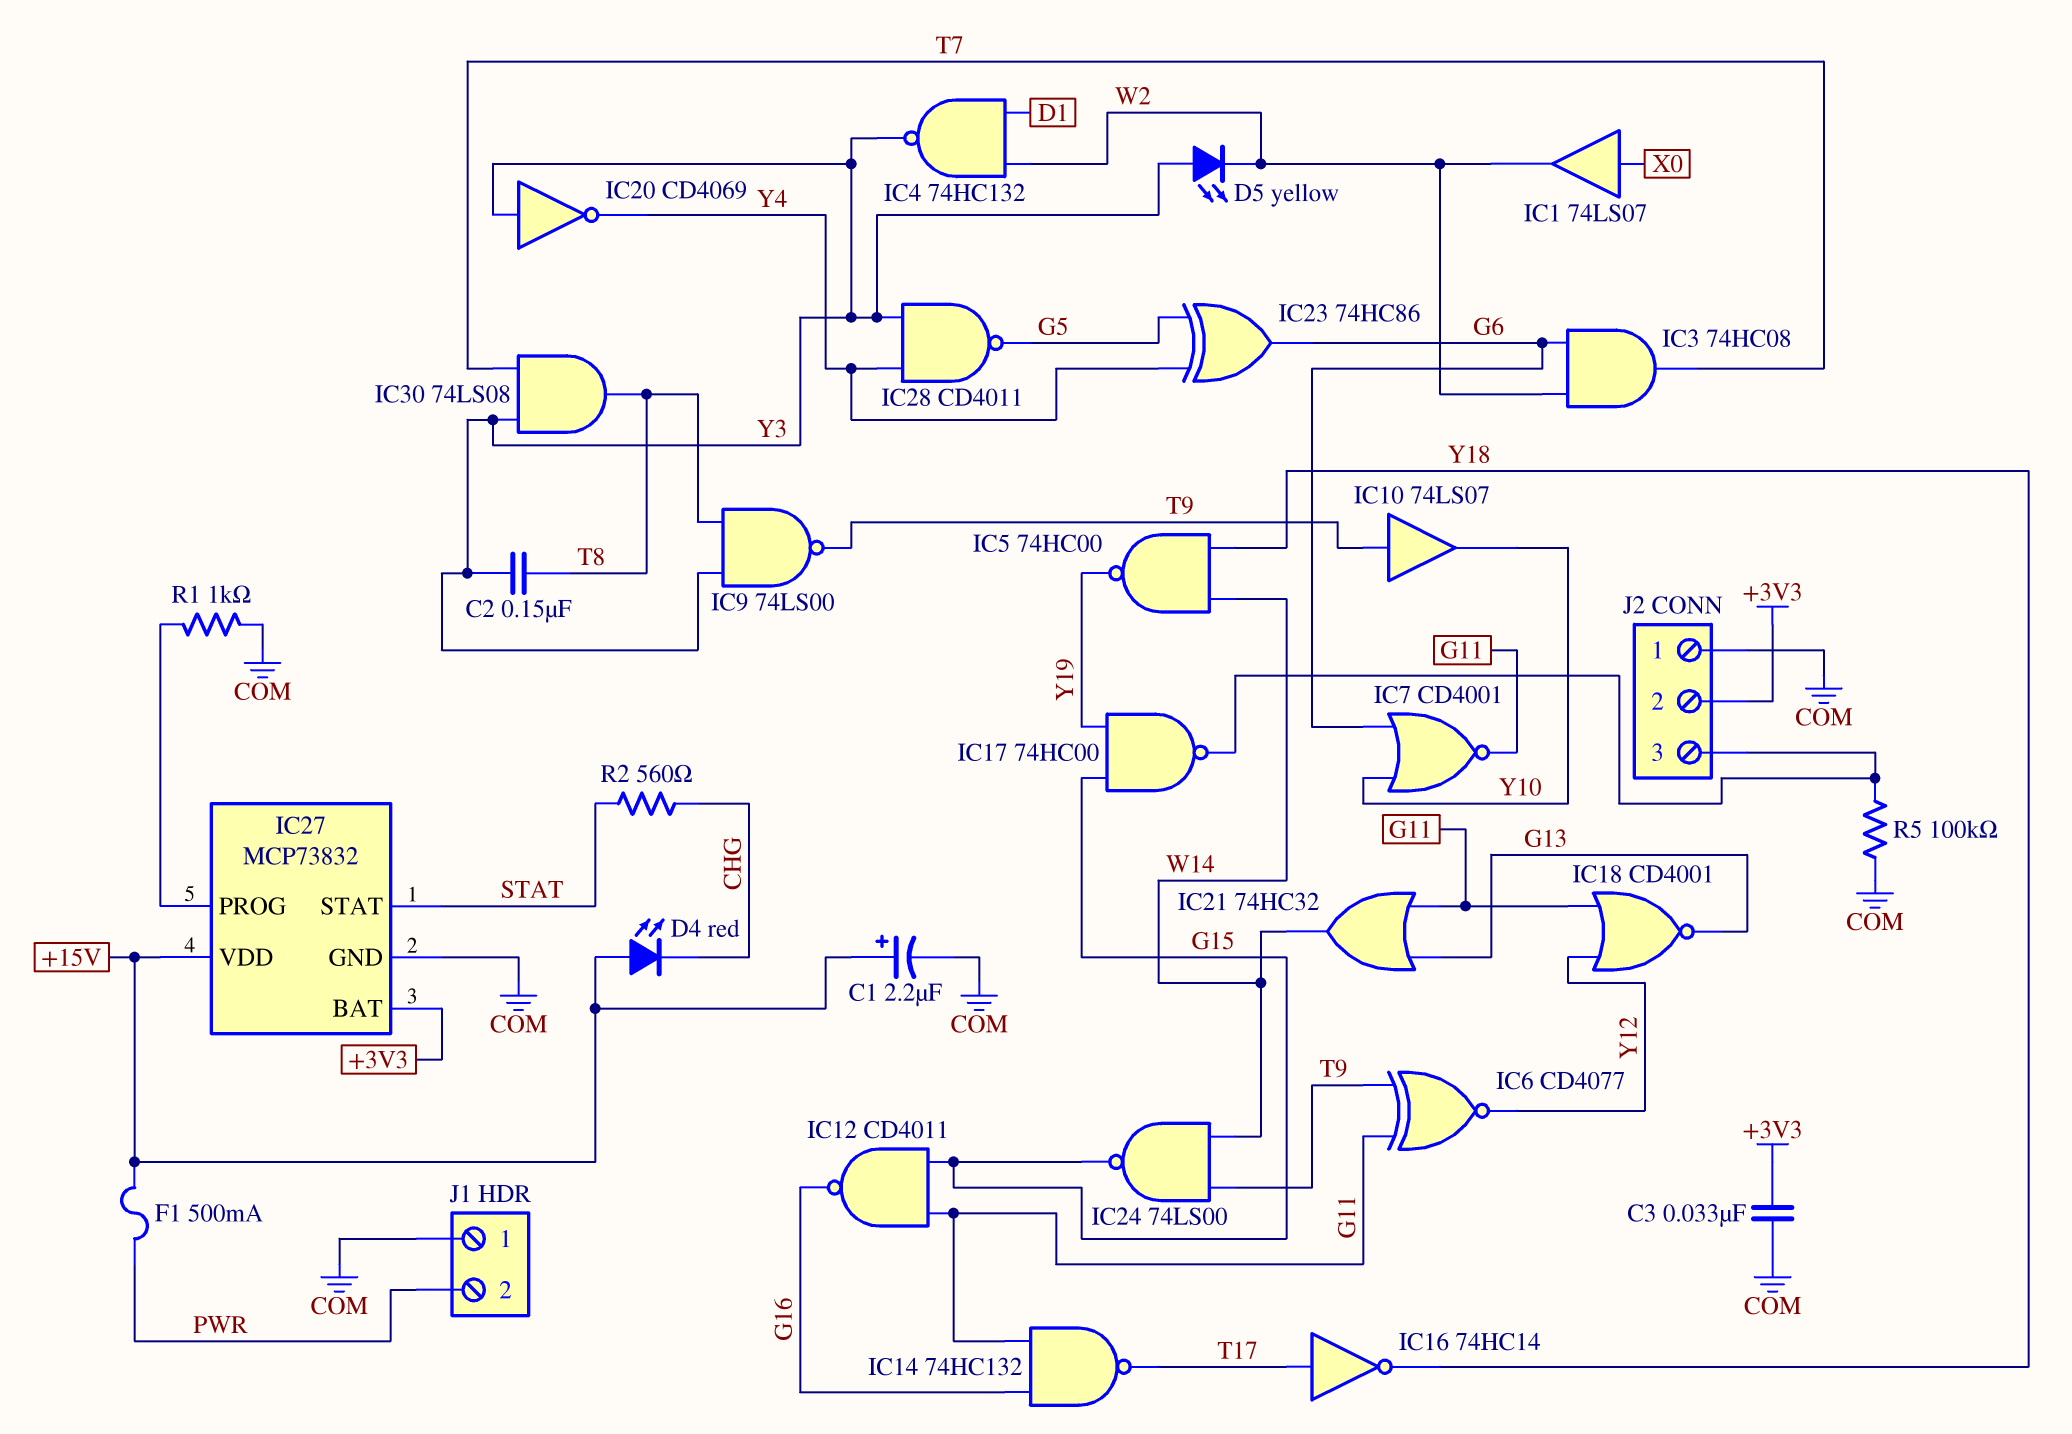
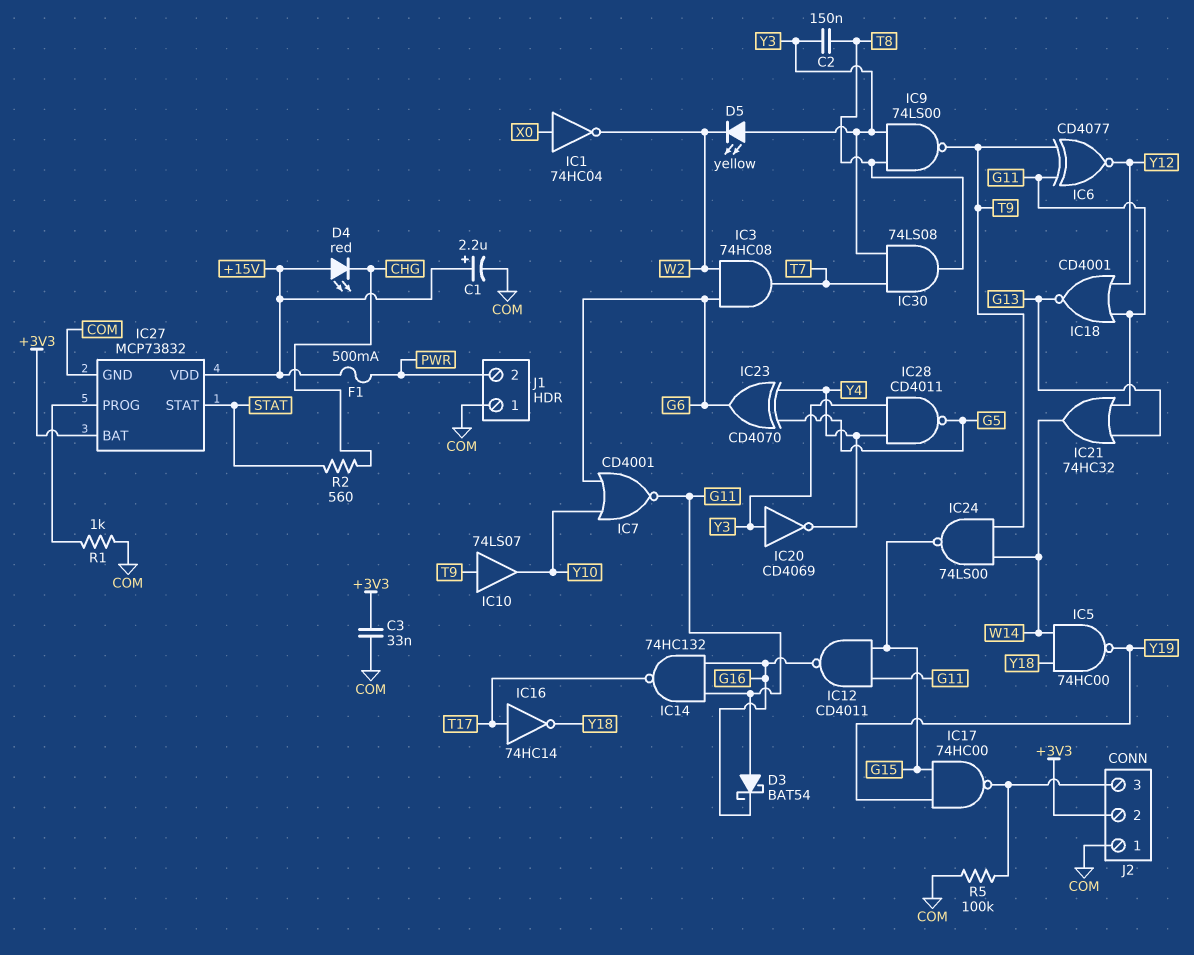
D3: none -> schottky BAT54 (A G11, K G16)
IC1: buffer 74LS07 (in X0, out W2) -> NOT 74HC04 (in X0, out W2)
IC4: NAND 74HC132 (in D1, in W2, out Y3) -> none
IC23: XOR 74HC86 (in G5, in Y4, out G6) -> XOR CD4070 (in G5, in Y4, out G6)

